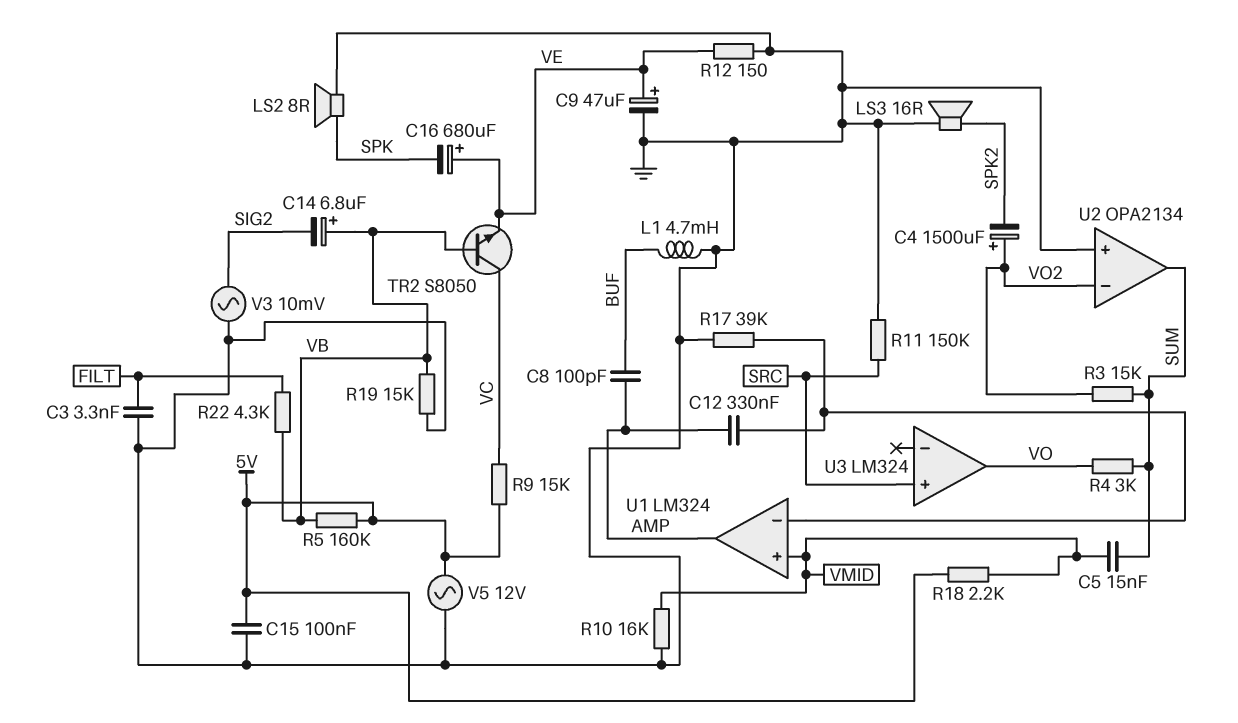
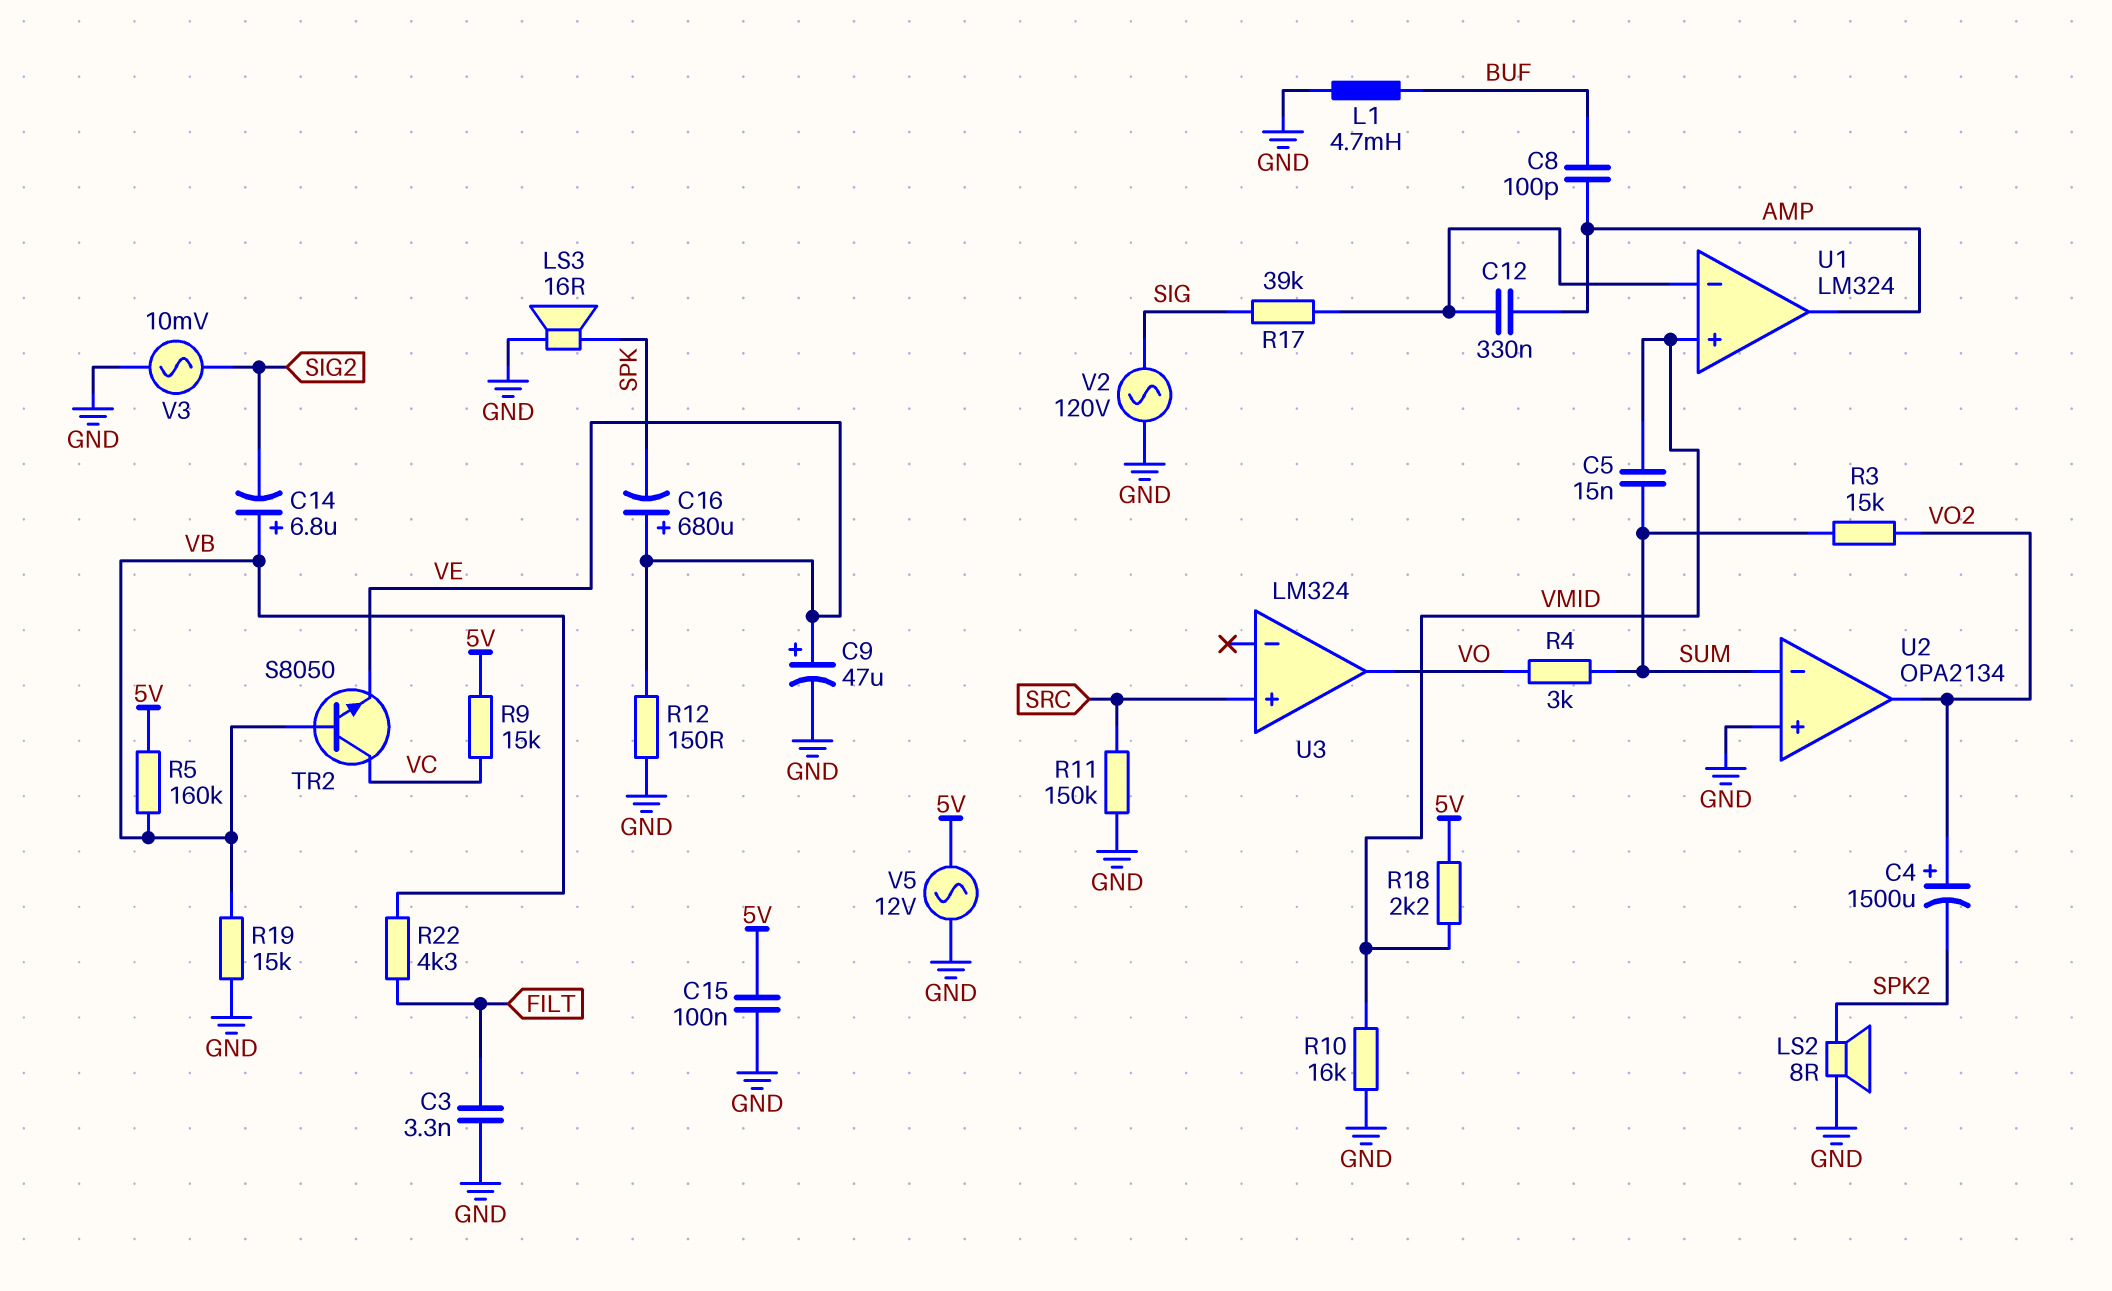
LS2: speaker 8R (GND, SPK) -> speaker 8R (GND, SPK2)
LS3: speaker 16R (GND, SPK2) -> speaker 16R (GND, SPK)
R17: 39k (GND, U1/in-) -> 39k (SIG, U1/in-)
U2 pin in-: VO2 -> SUM
U2 pin out: SUM -> VO2
V2: none -> AC 120V (GND, SIG)

